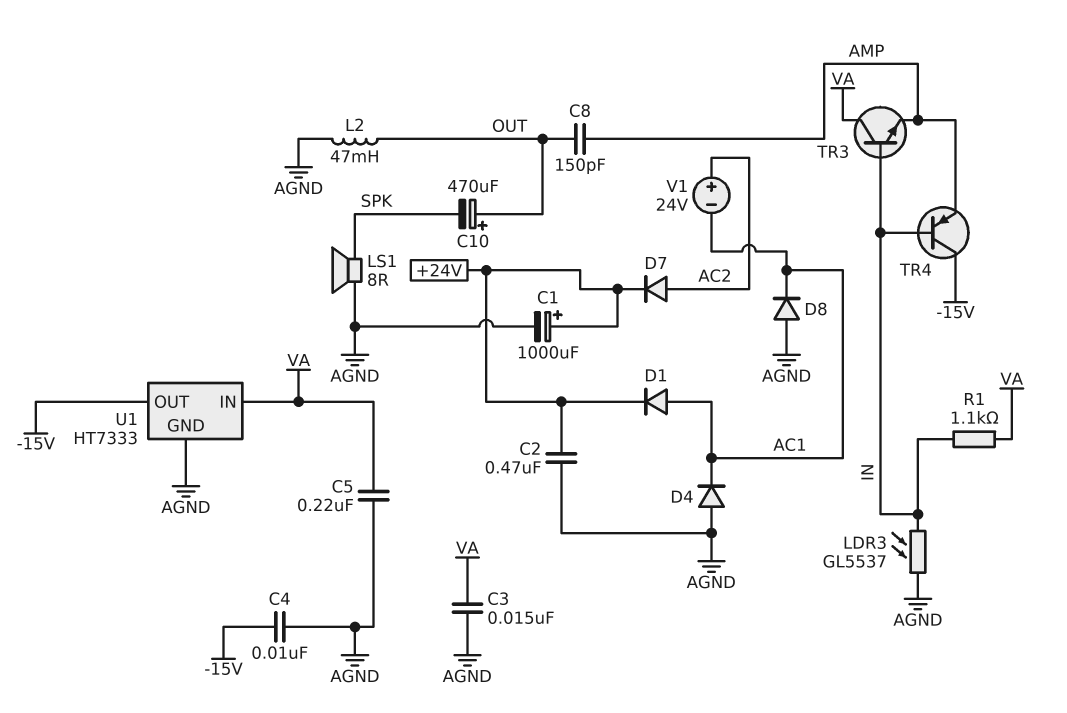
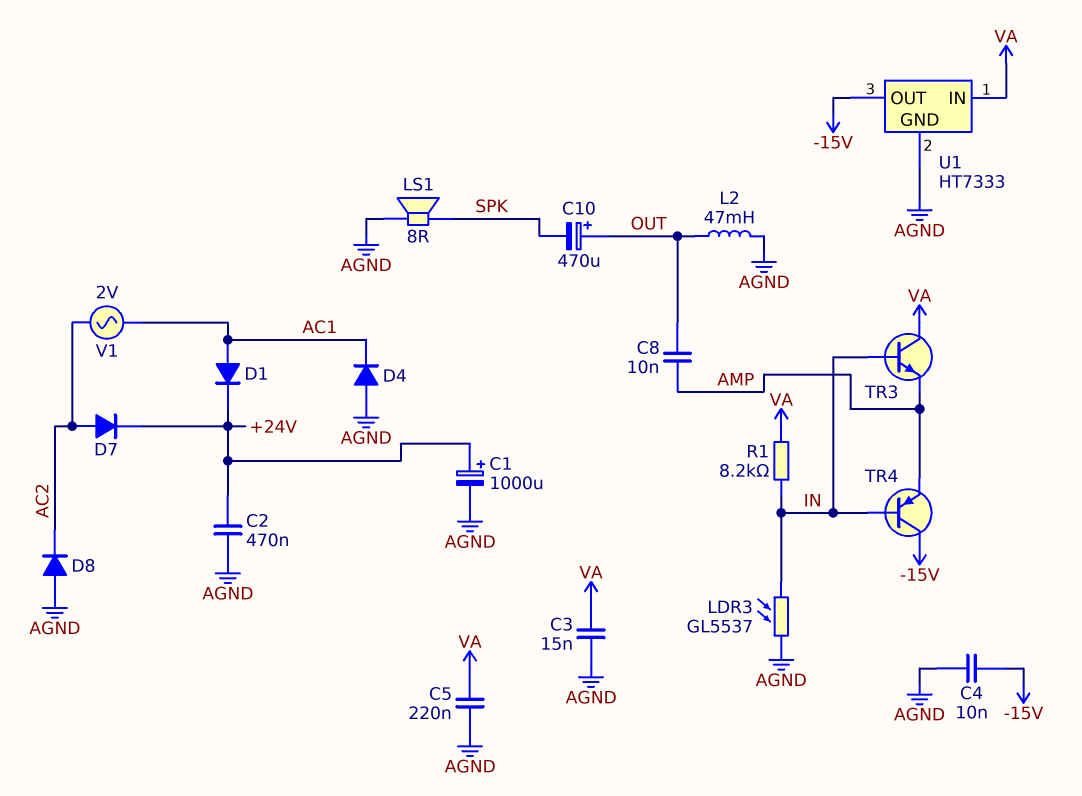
C8: 150pF (AMP, OUT) -> 10nF (AMP, OUT)
D8: diode (A AGND, K AC1) -> diode (A AGND, K AC2)
R1: 1.1k (IN, VA) -> 8.2k (IN, VA)
V1: 24V (plus AC2, minus AC1) -> AC 2V (AC1, AC2)

